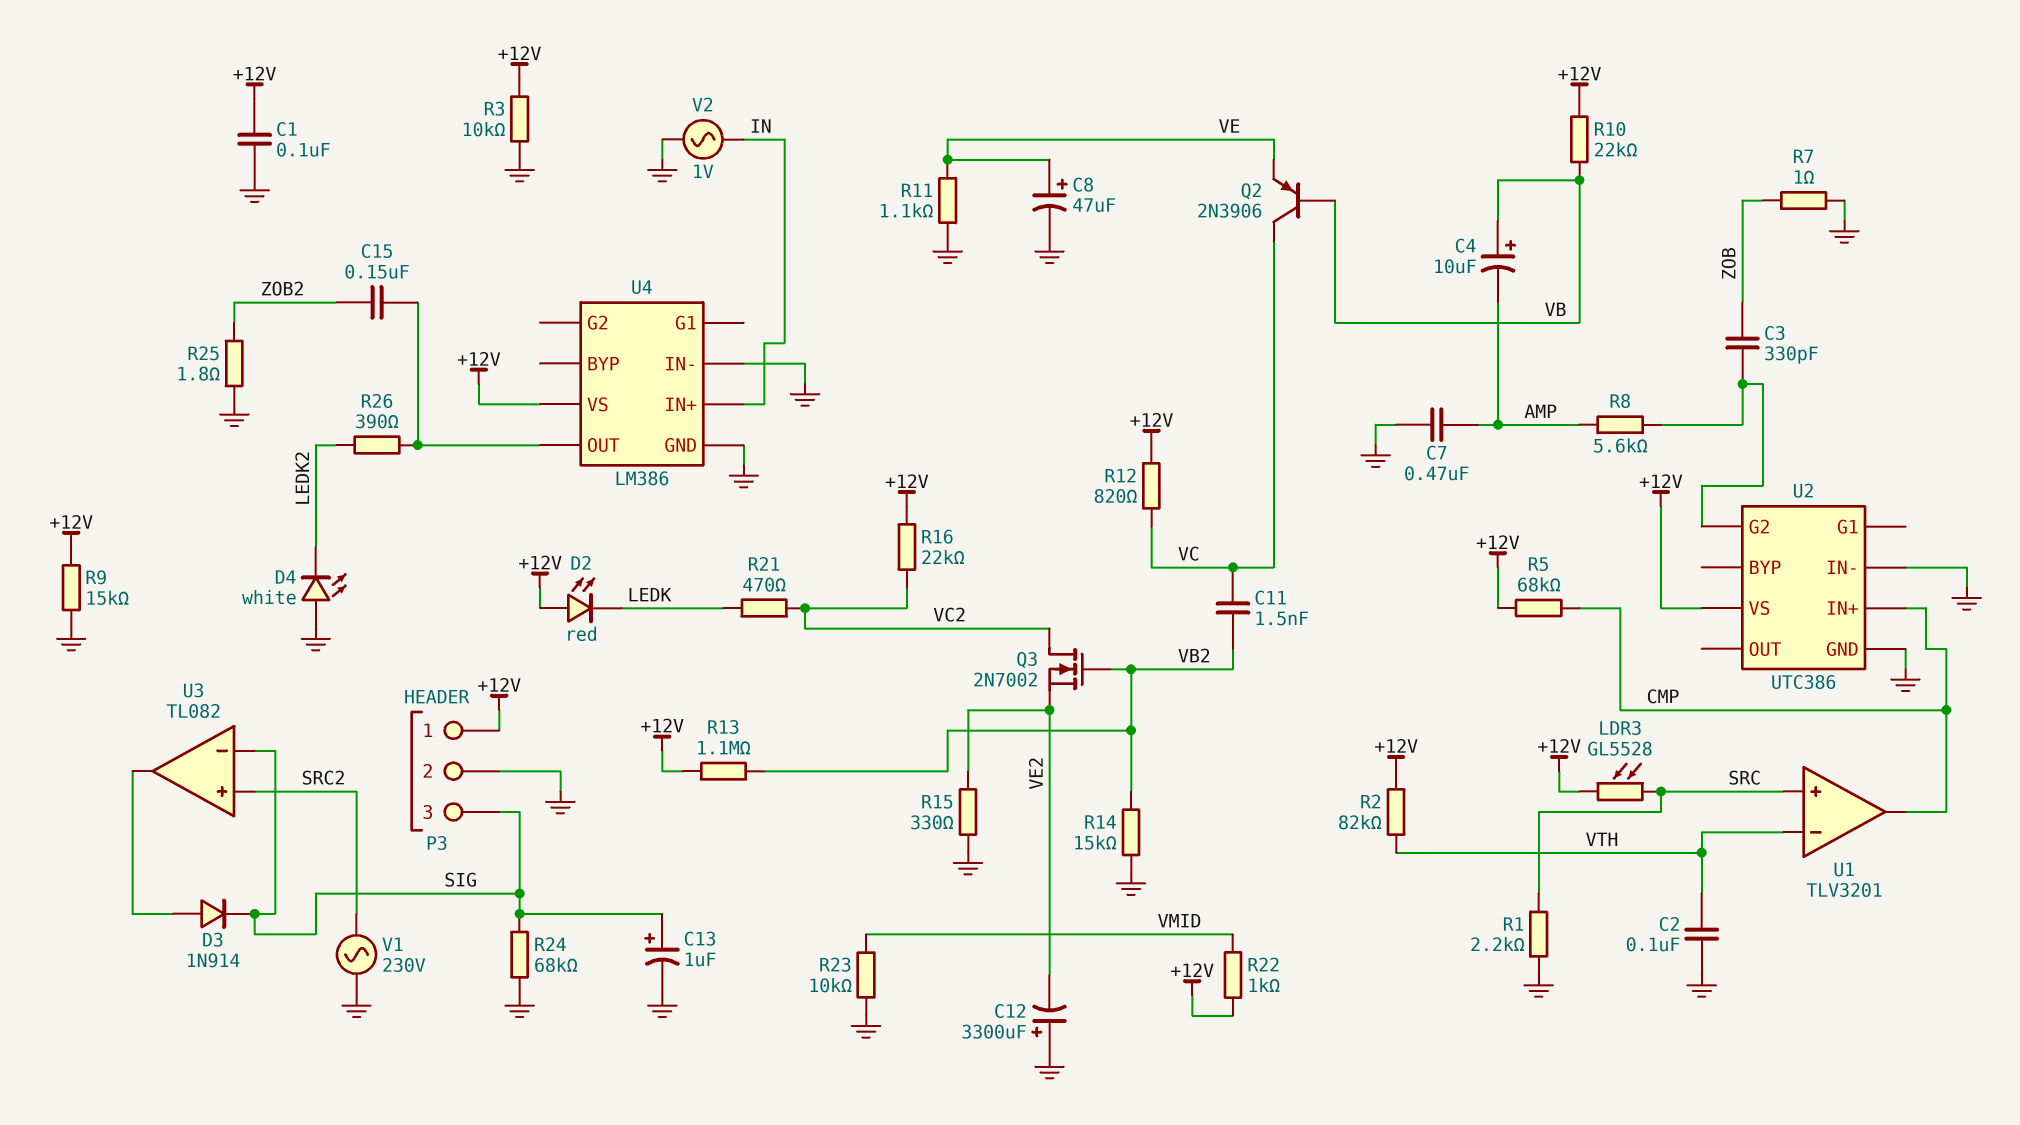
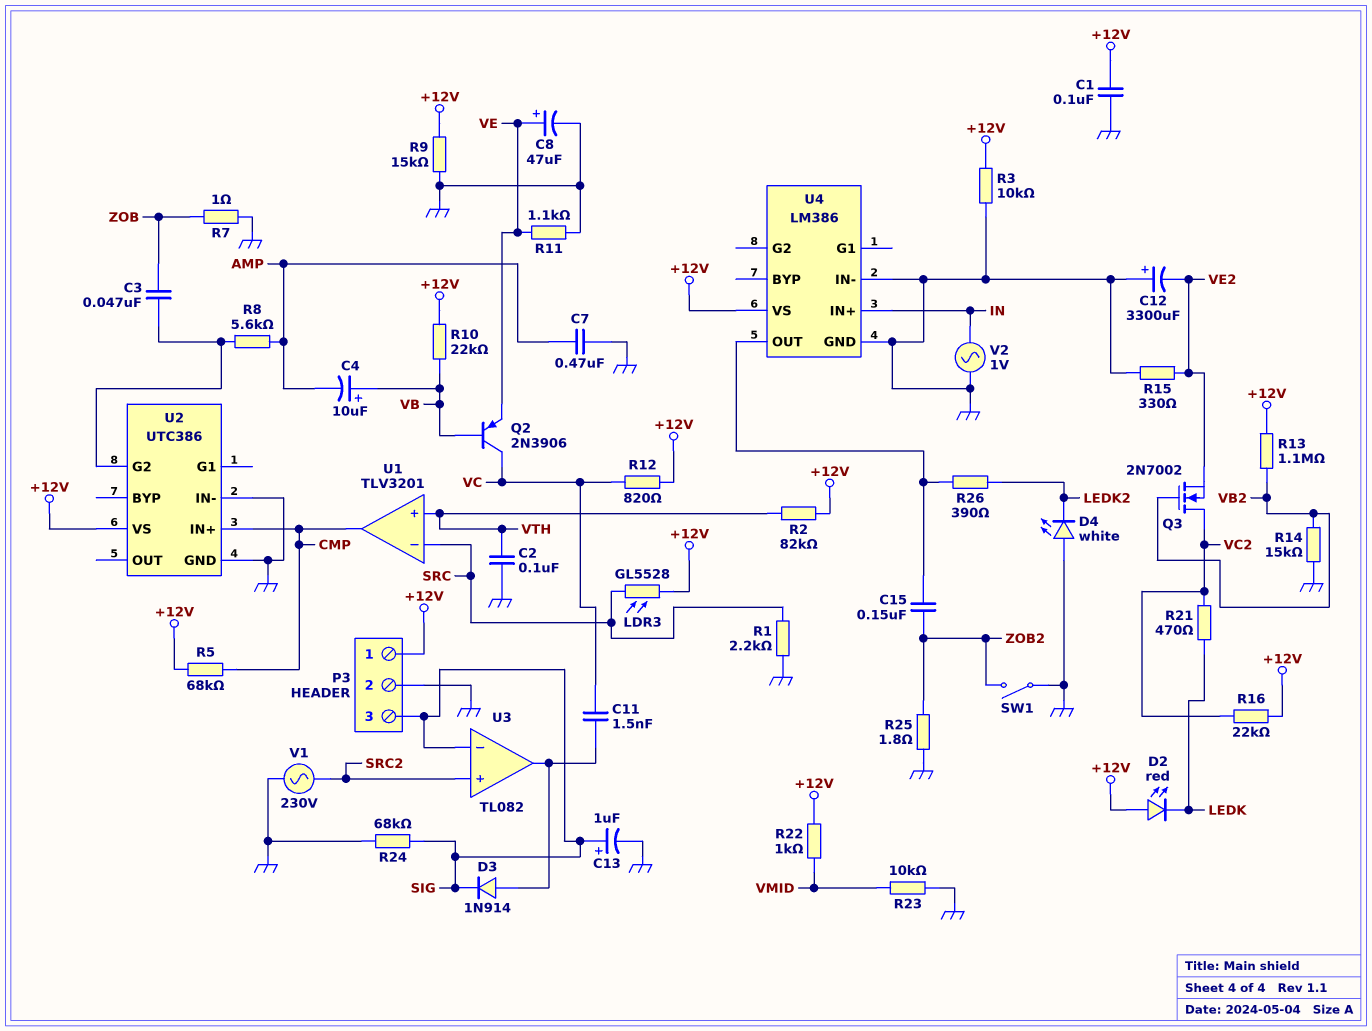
C3: 330pF (U2/G2, ZOB) -> 47nF (U2/G2, ZOB)
C11: 1.5nF (VB2, VC) -> 1.5nF (U3/out, VC)
SW1: none -> switch (GND, ZOB2)
U1 pin in+: SRC -> VTH
U1 pin in-: VTH -> SRC

